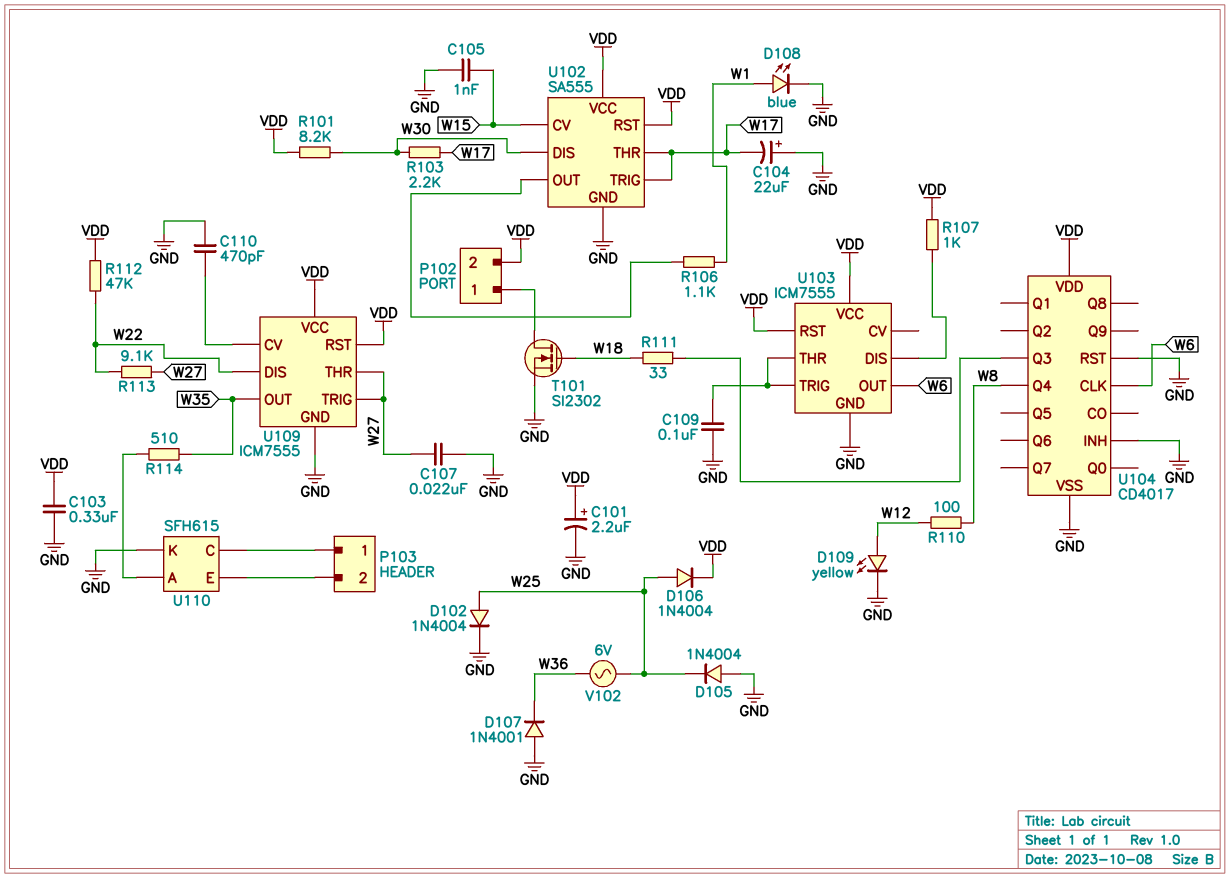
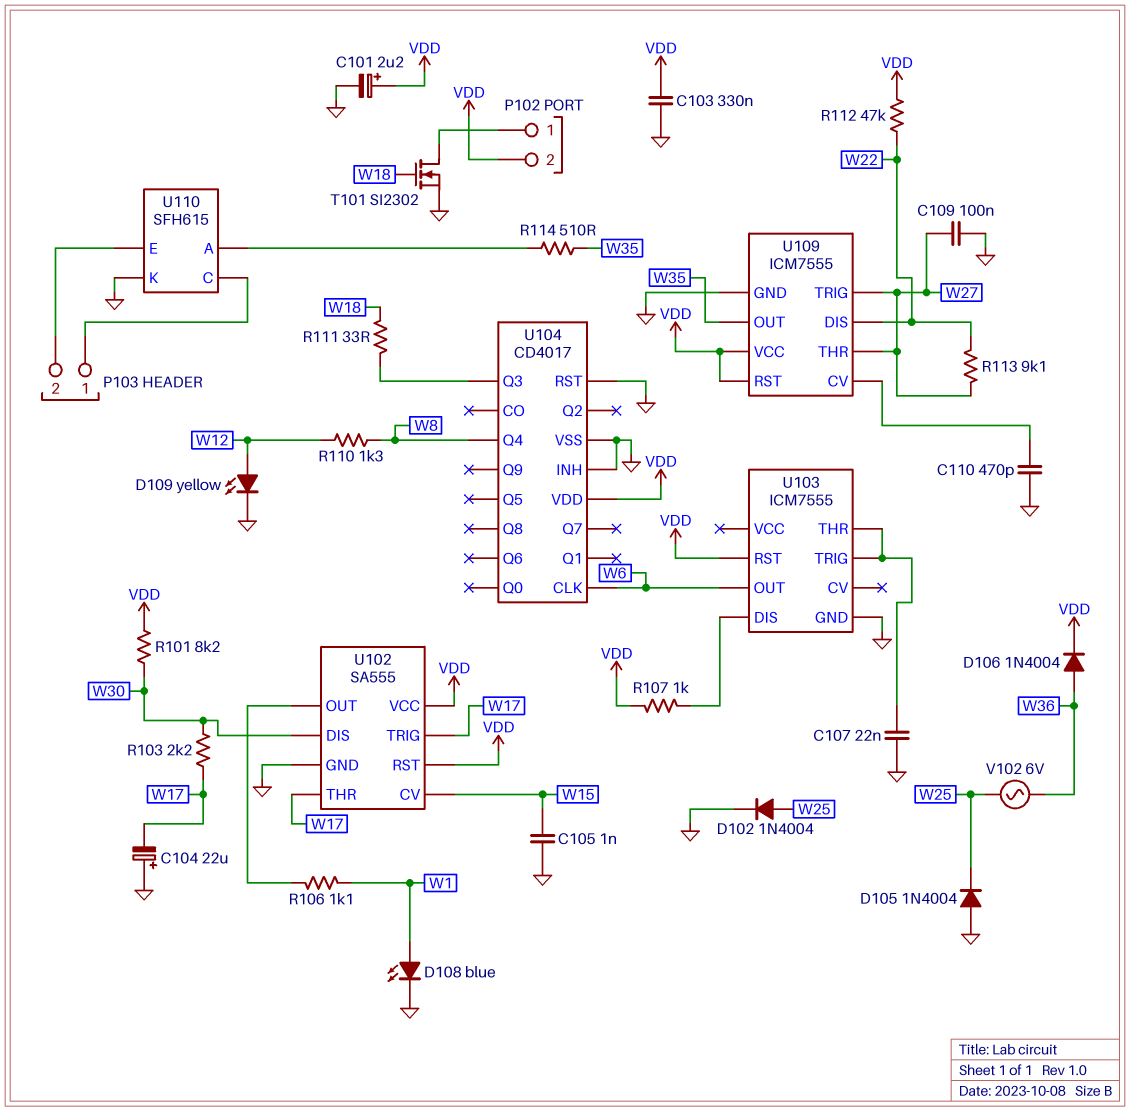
C107: 22nF (GND, W27) -> 22nF (GND, U103/THR)
C109: 100nF (GND, U103/THR) -> 100nF (GND, W27)
D106: diode 1N4004 (A W25, K VDD) -> diode 1N4004 (A W36, K VDD)
D107: diode 1N4001 (A GND, K W36) -> none
R110: 100 (W8, W12) -> 1.3k (W8, W12)
U103 pin VCC: VDD -> none

